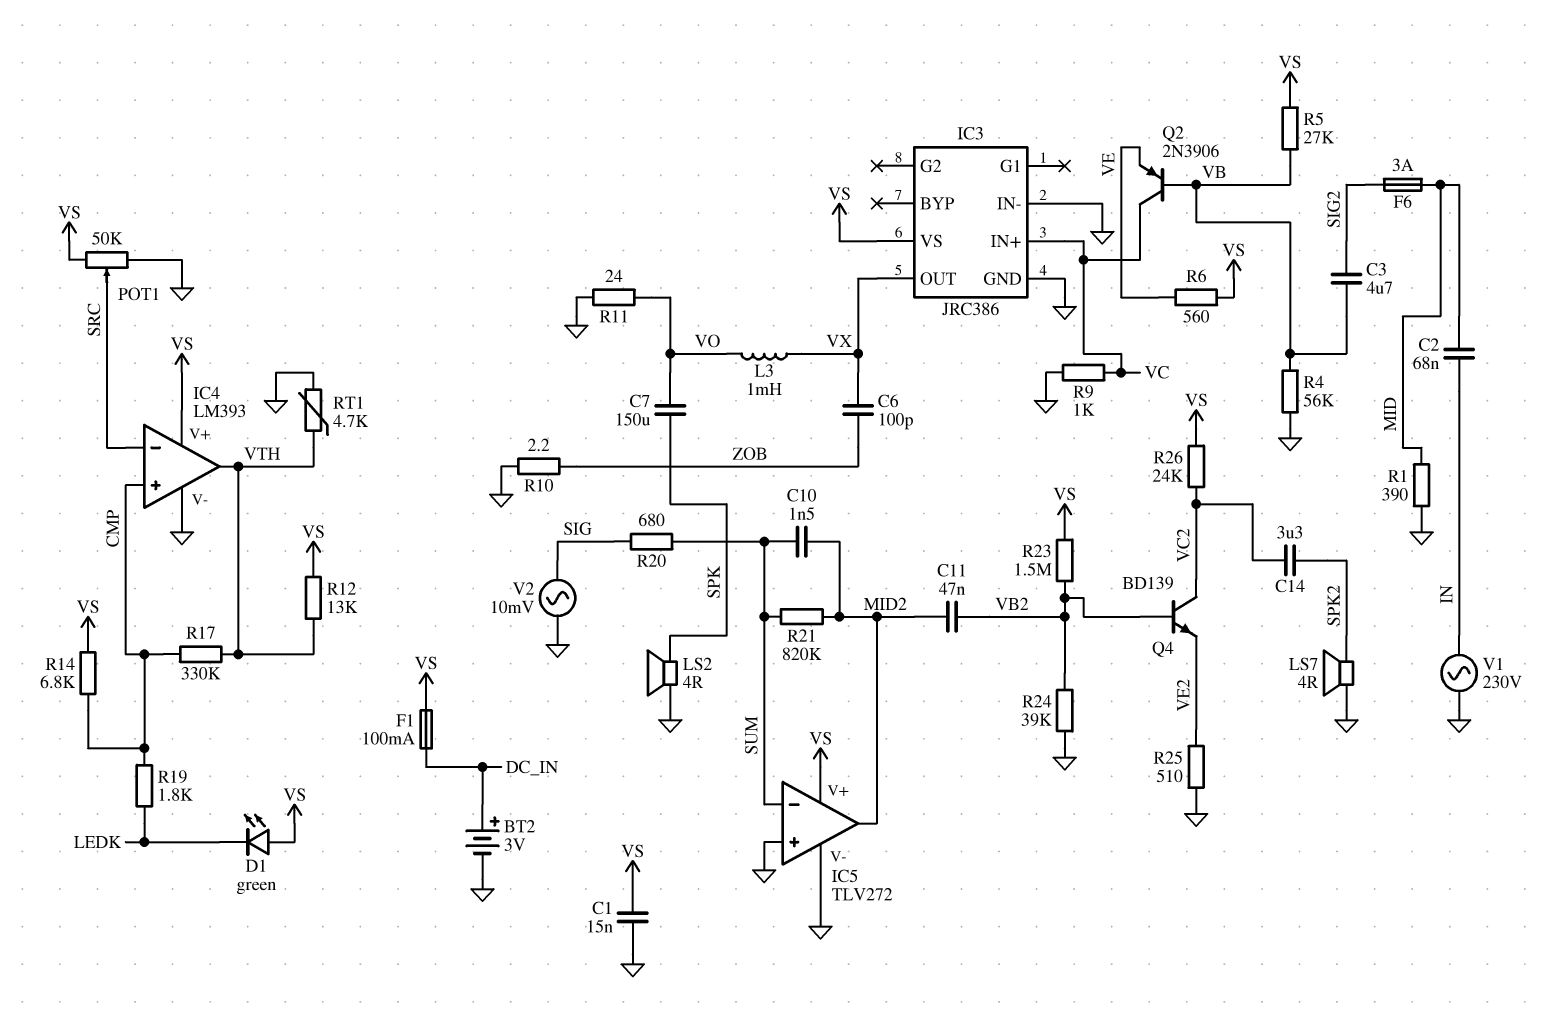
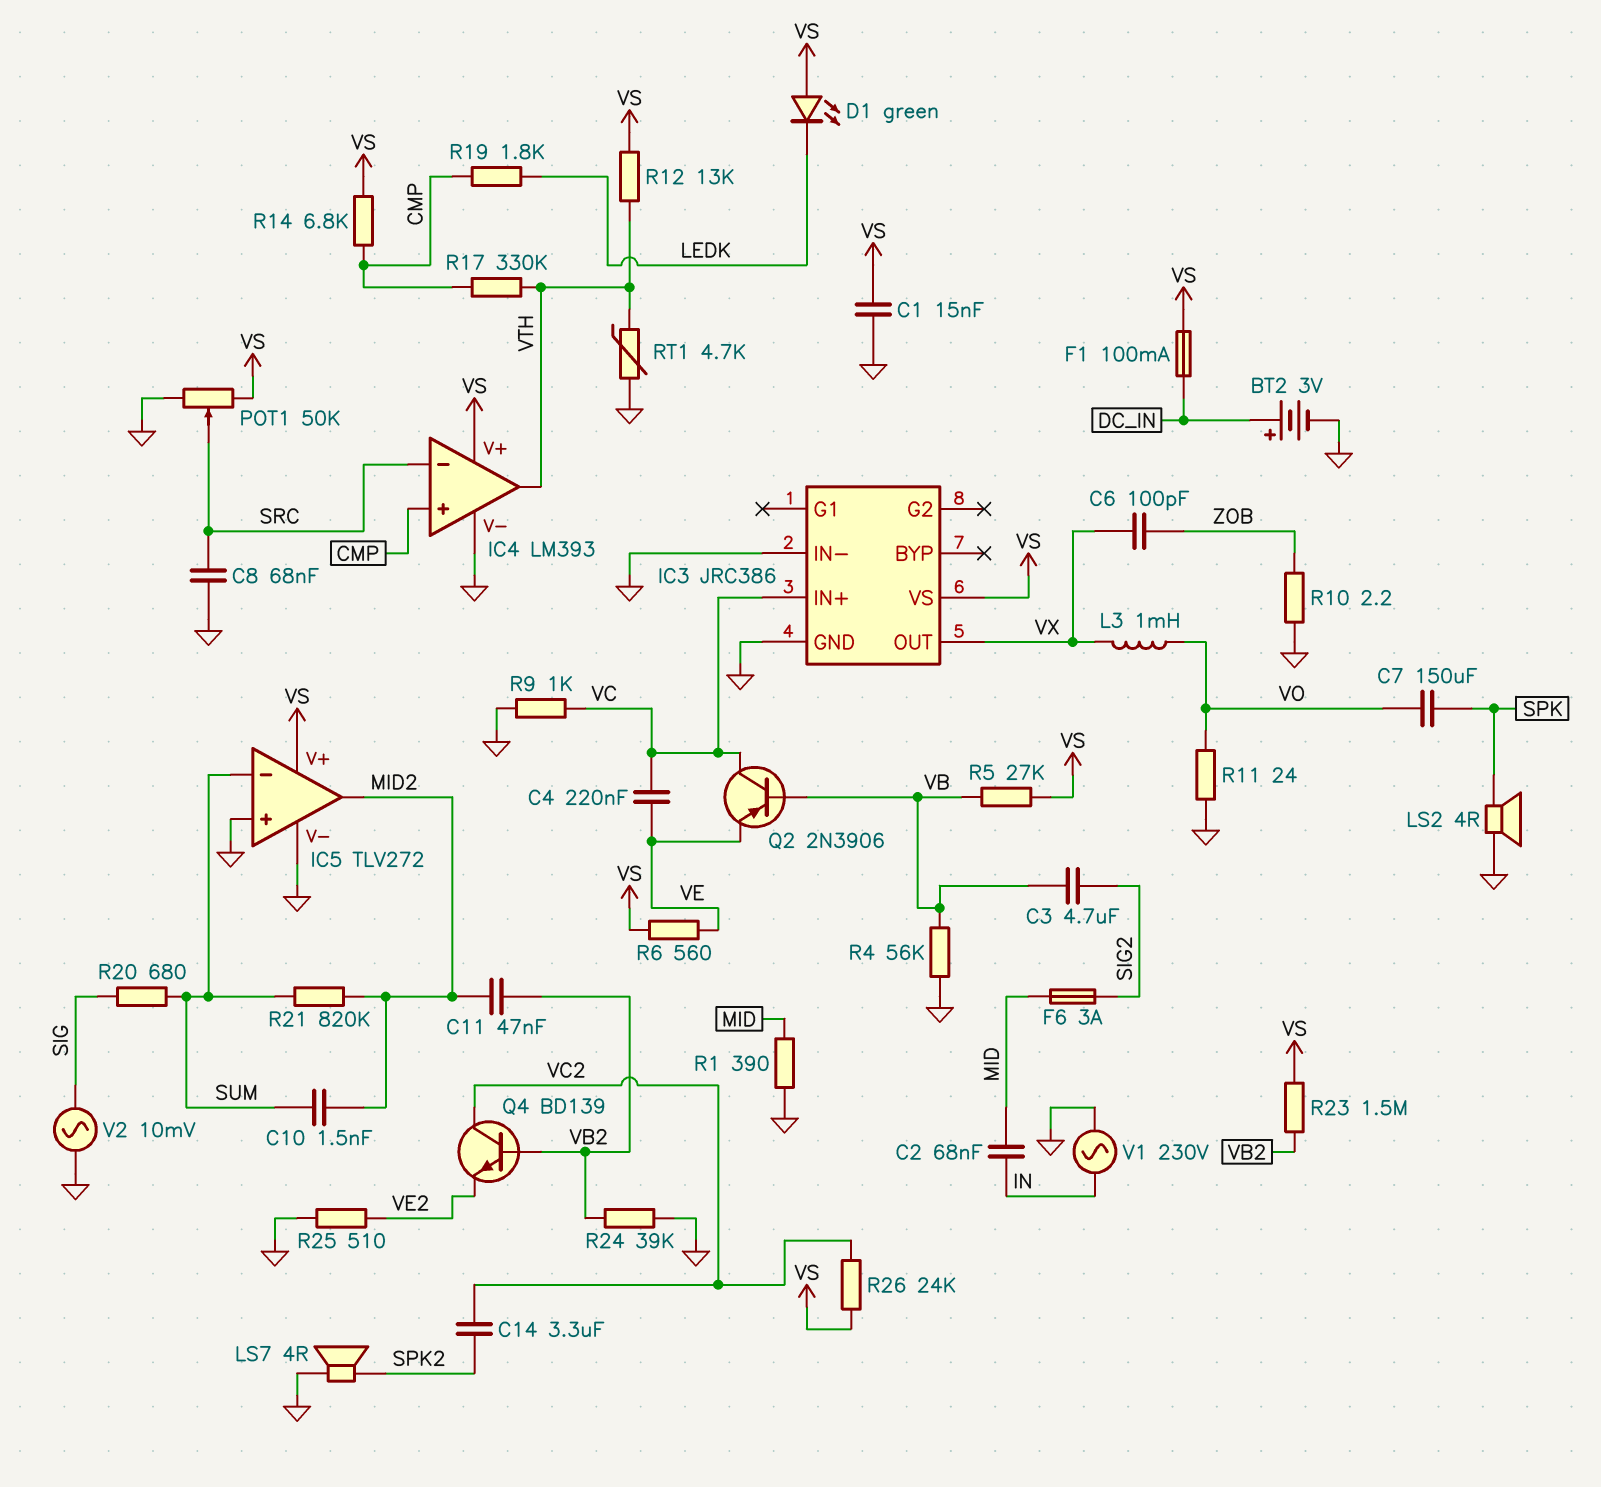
C4: none -> 220nF (VC, VE)
C8: none -> 68nF (GND, SRC)

